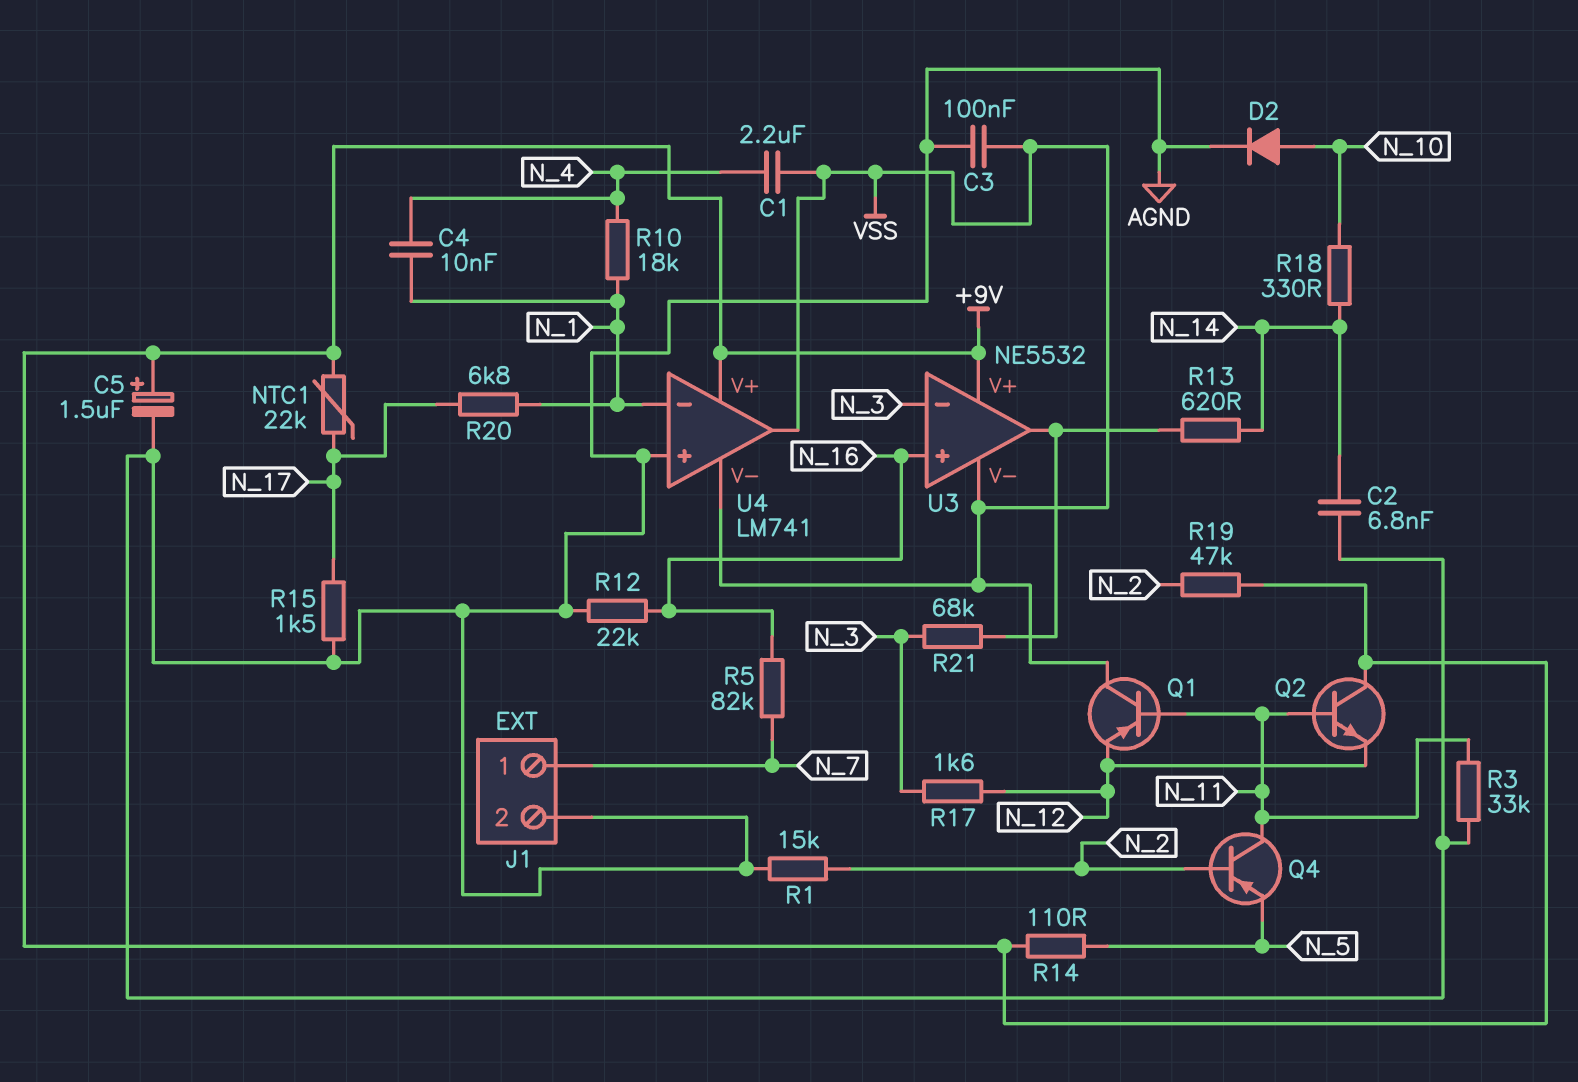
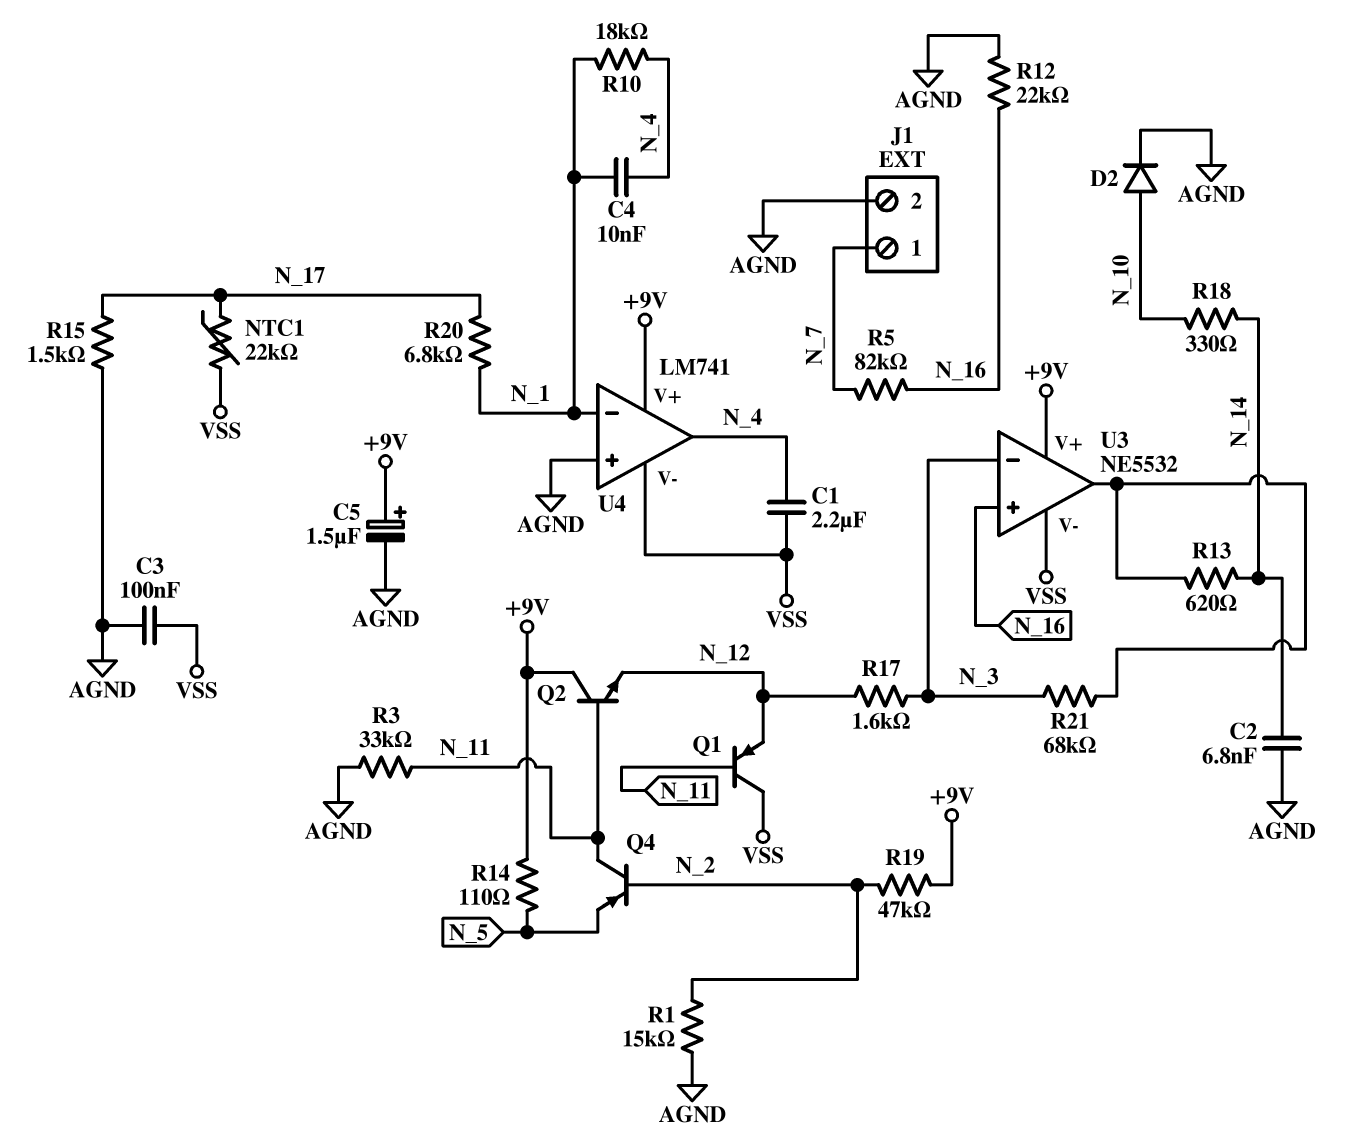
NTC1: 22k (+9V, N_17) -> 22k (N_17, VSS)
U4 pin out: VSS -> N_4

